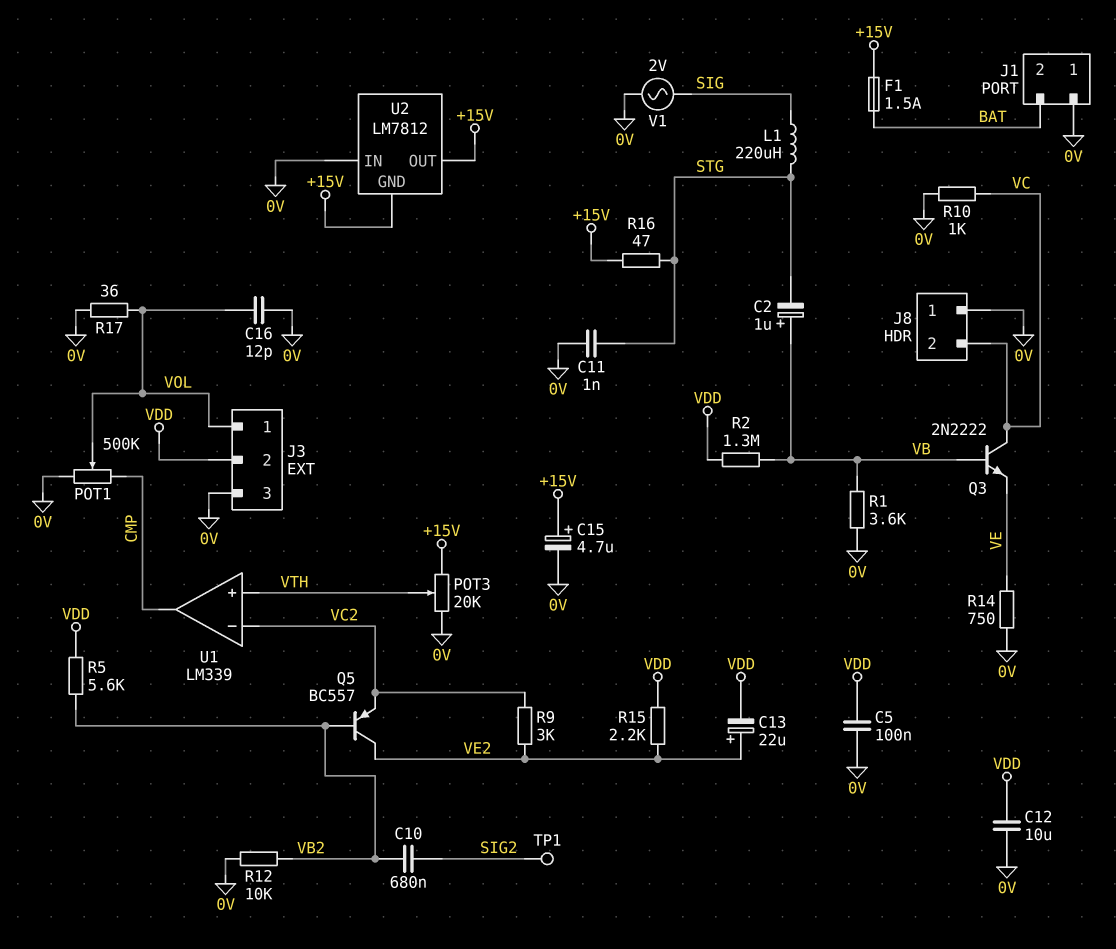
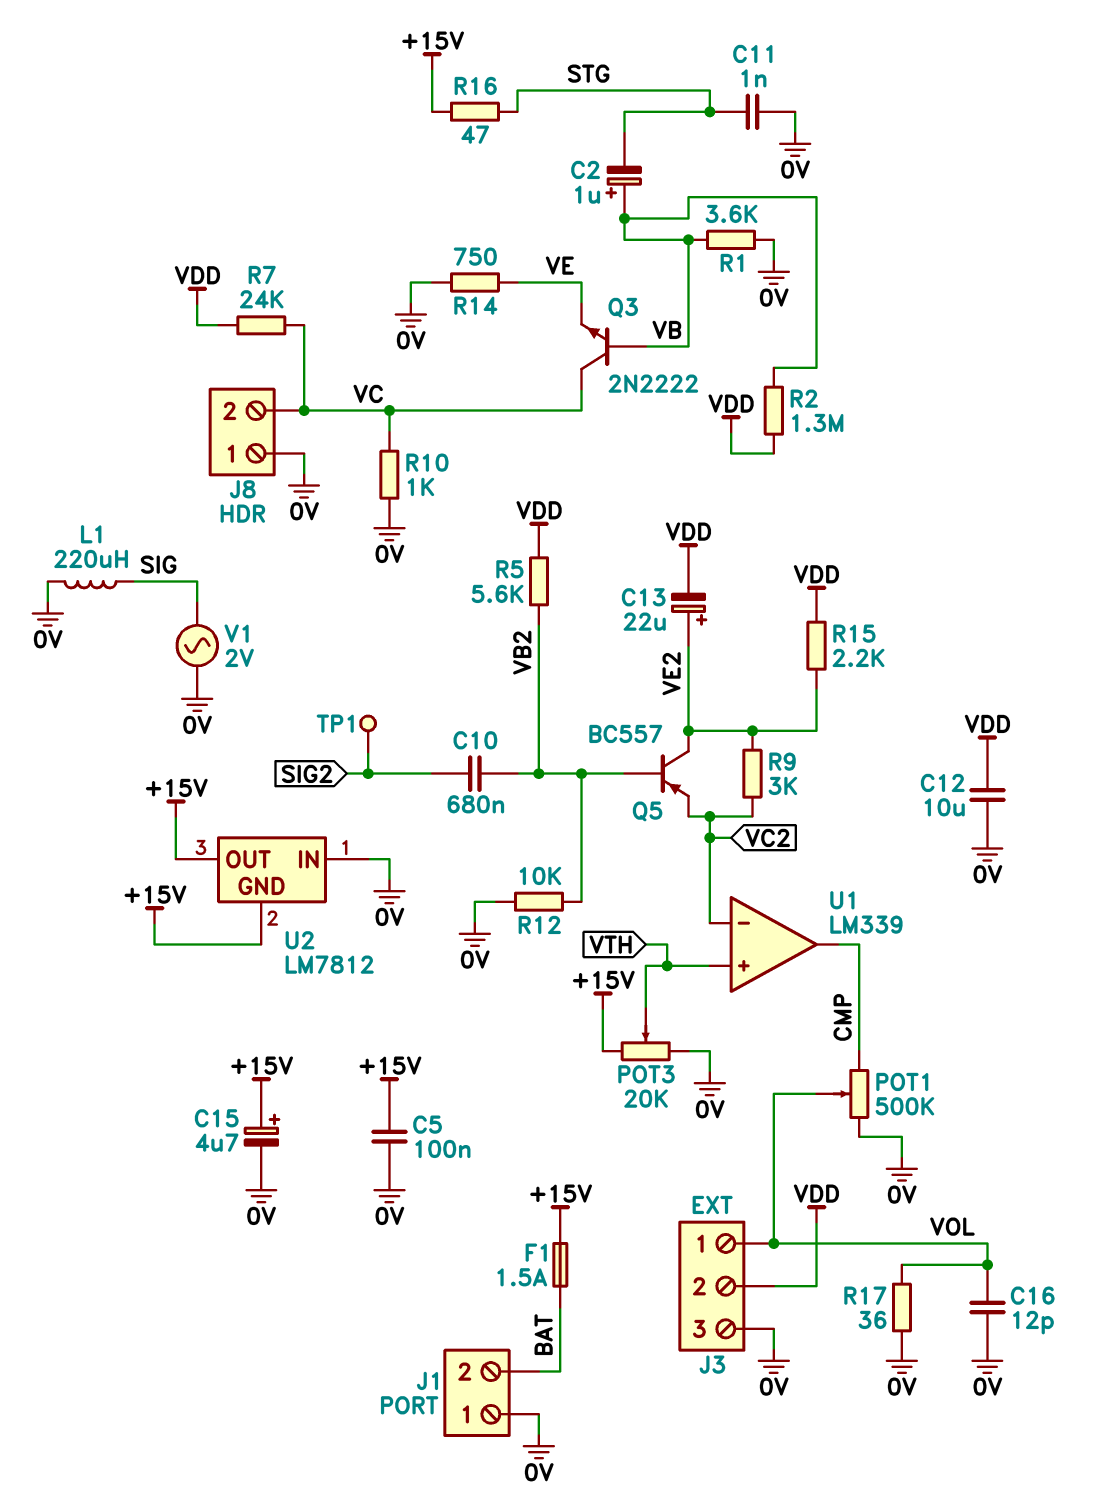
C5: 100nF (0V, VDD) -> 100nF (+15V, 0V)
L1: 220uH (SIG, STG) -> 220uH (0V, SIG)
R7: none -> 24k (VC, VDD)

